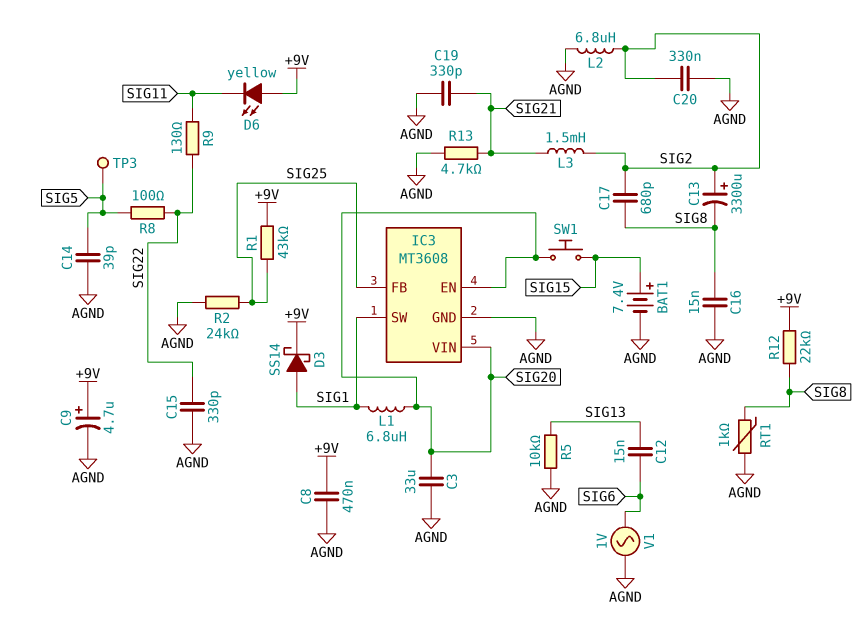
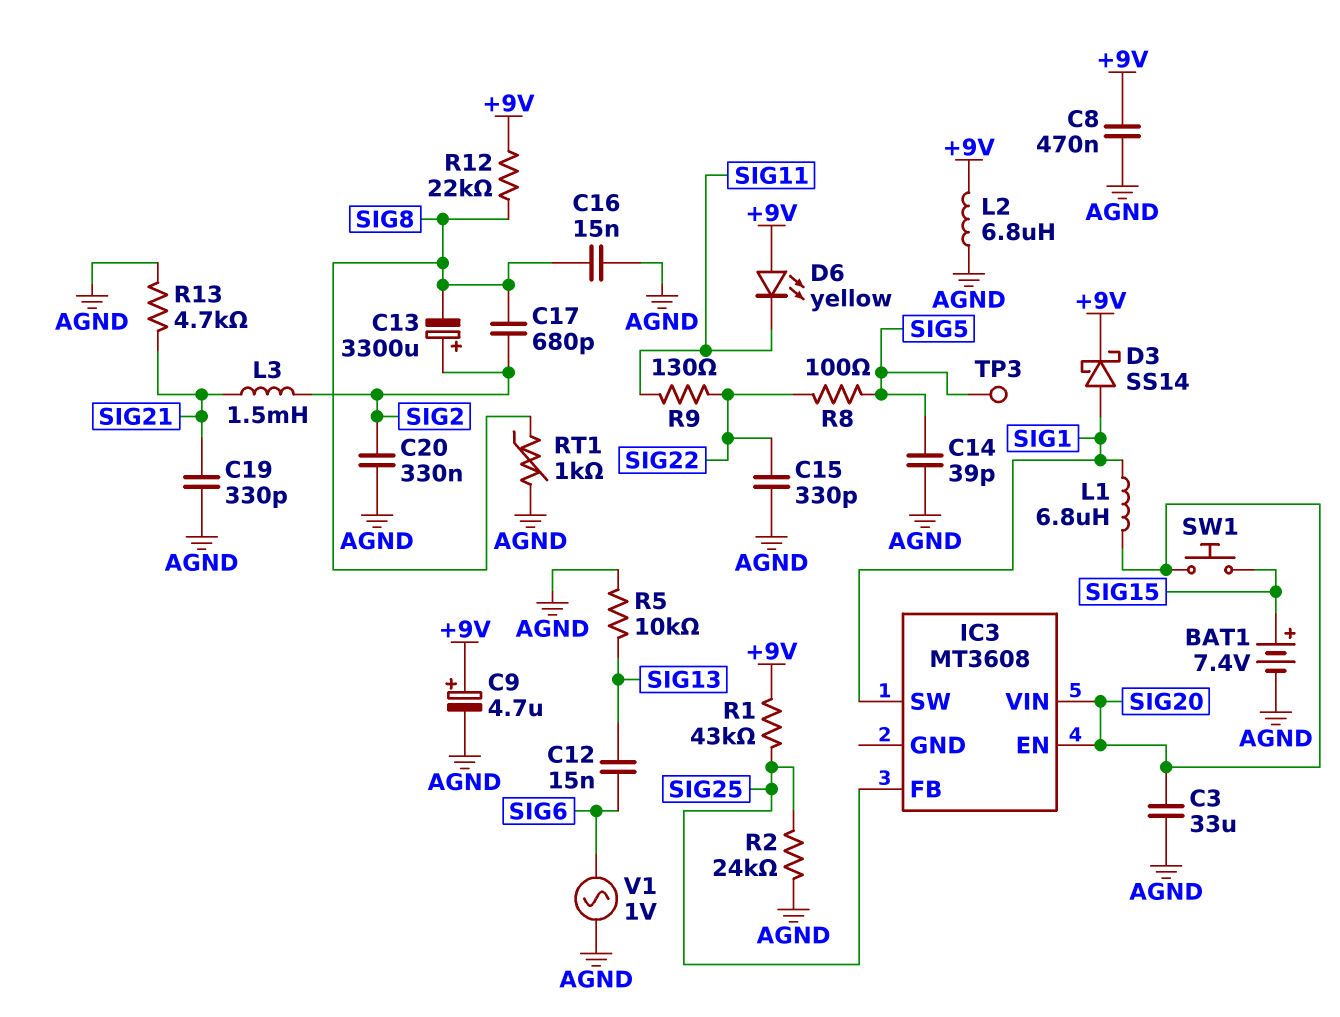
IC3 pin GND: AGND -> none
L2: 6.8uH (AGND, SIG2) -> 6.8uH (+9V, AGND)

